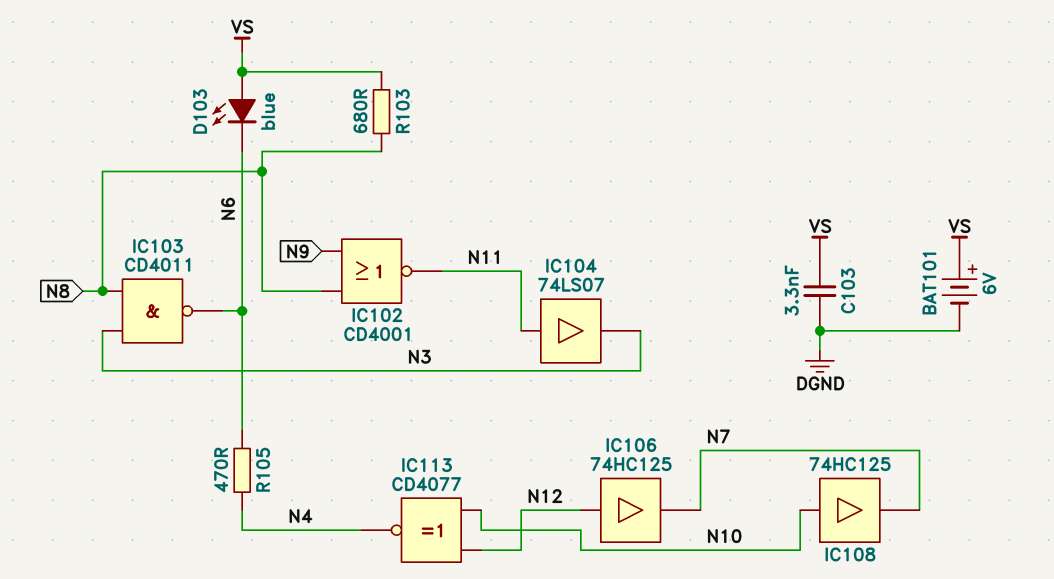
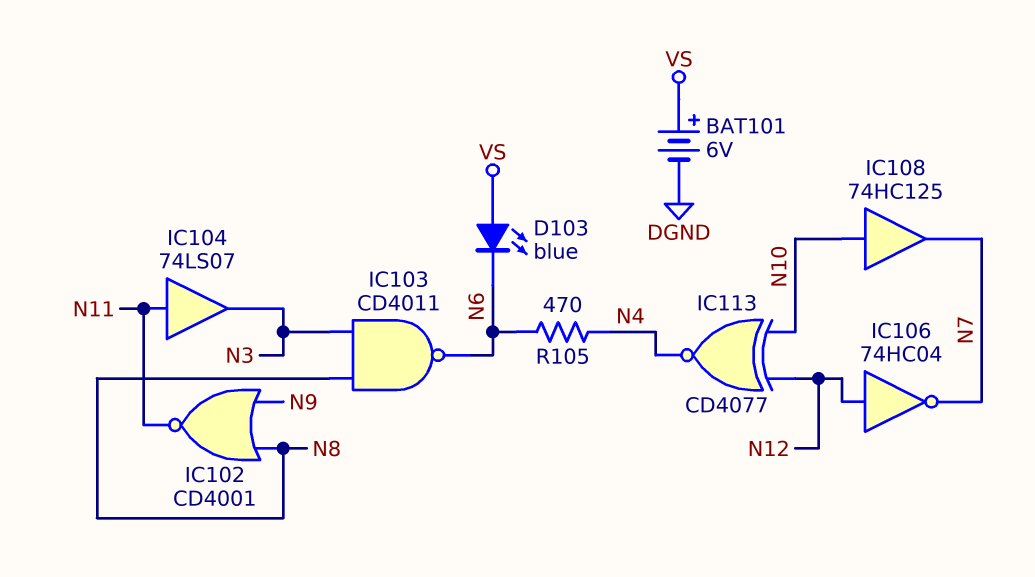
C103: 3.3nF (DGND, VS) -> none
IC106: buffer 74HC125 (in N12, out N7) -> NOT 74HC04 (in N12, out N7)
R103: 680 (N8, VS) -> none

